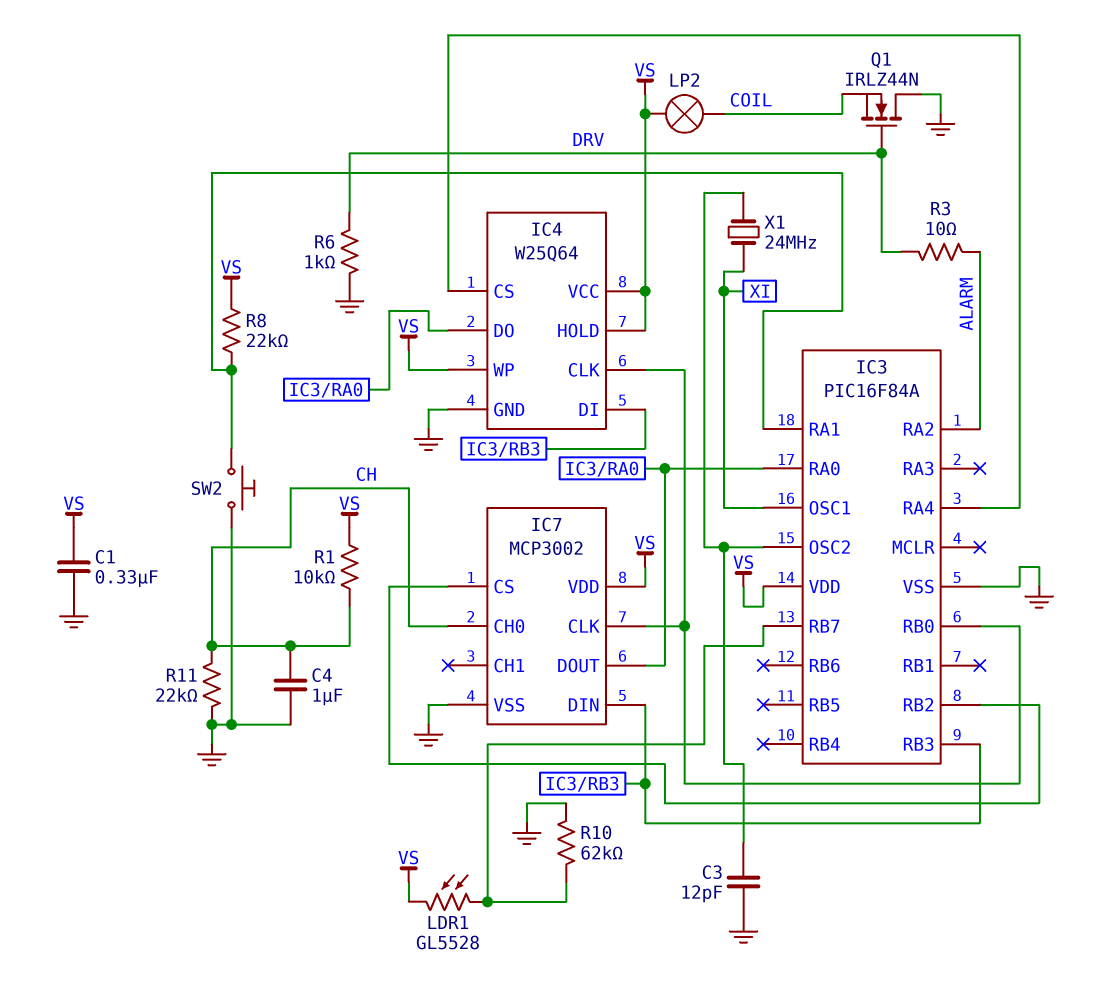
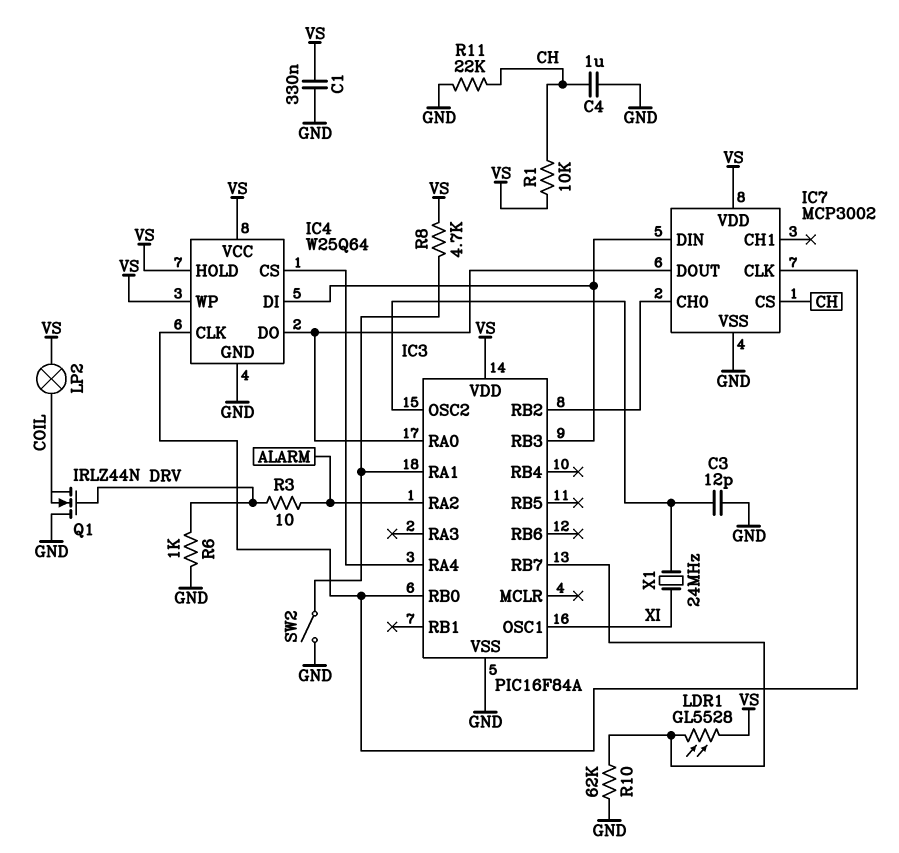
IC7 pin CH0: CH -> IC3/RB2
IC7 pin CS: IC3/RB2 -> CH
R8: 22k (IC3/RA1, VS) -> 4.7k (IC3/RA1, VS)
SW2: button (GND, IC3/RA1) -> switch (GND, IC3/RA1)

